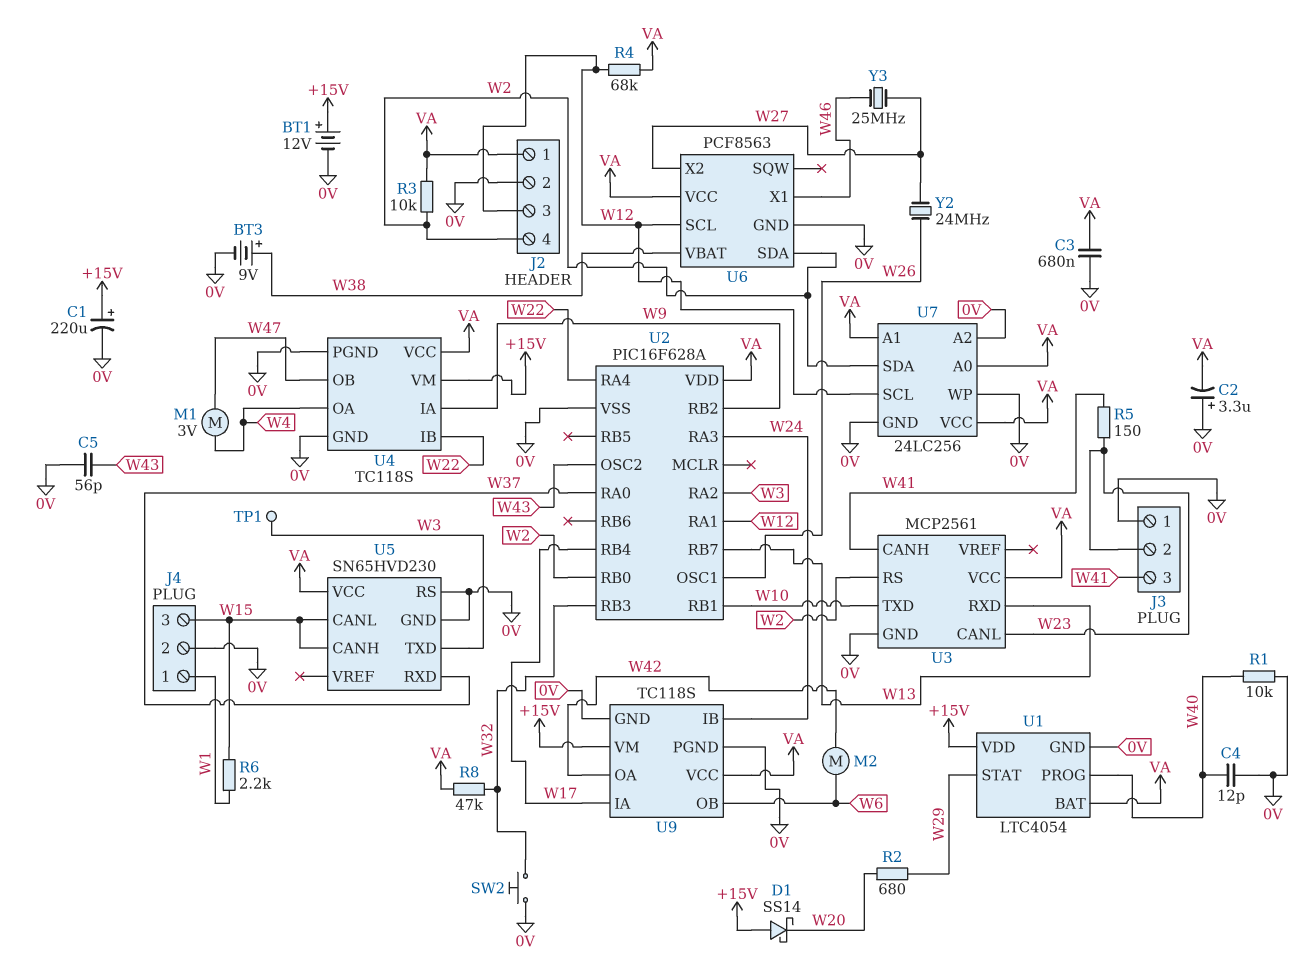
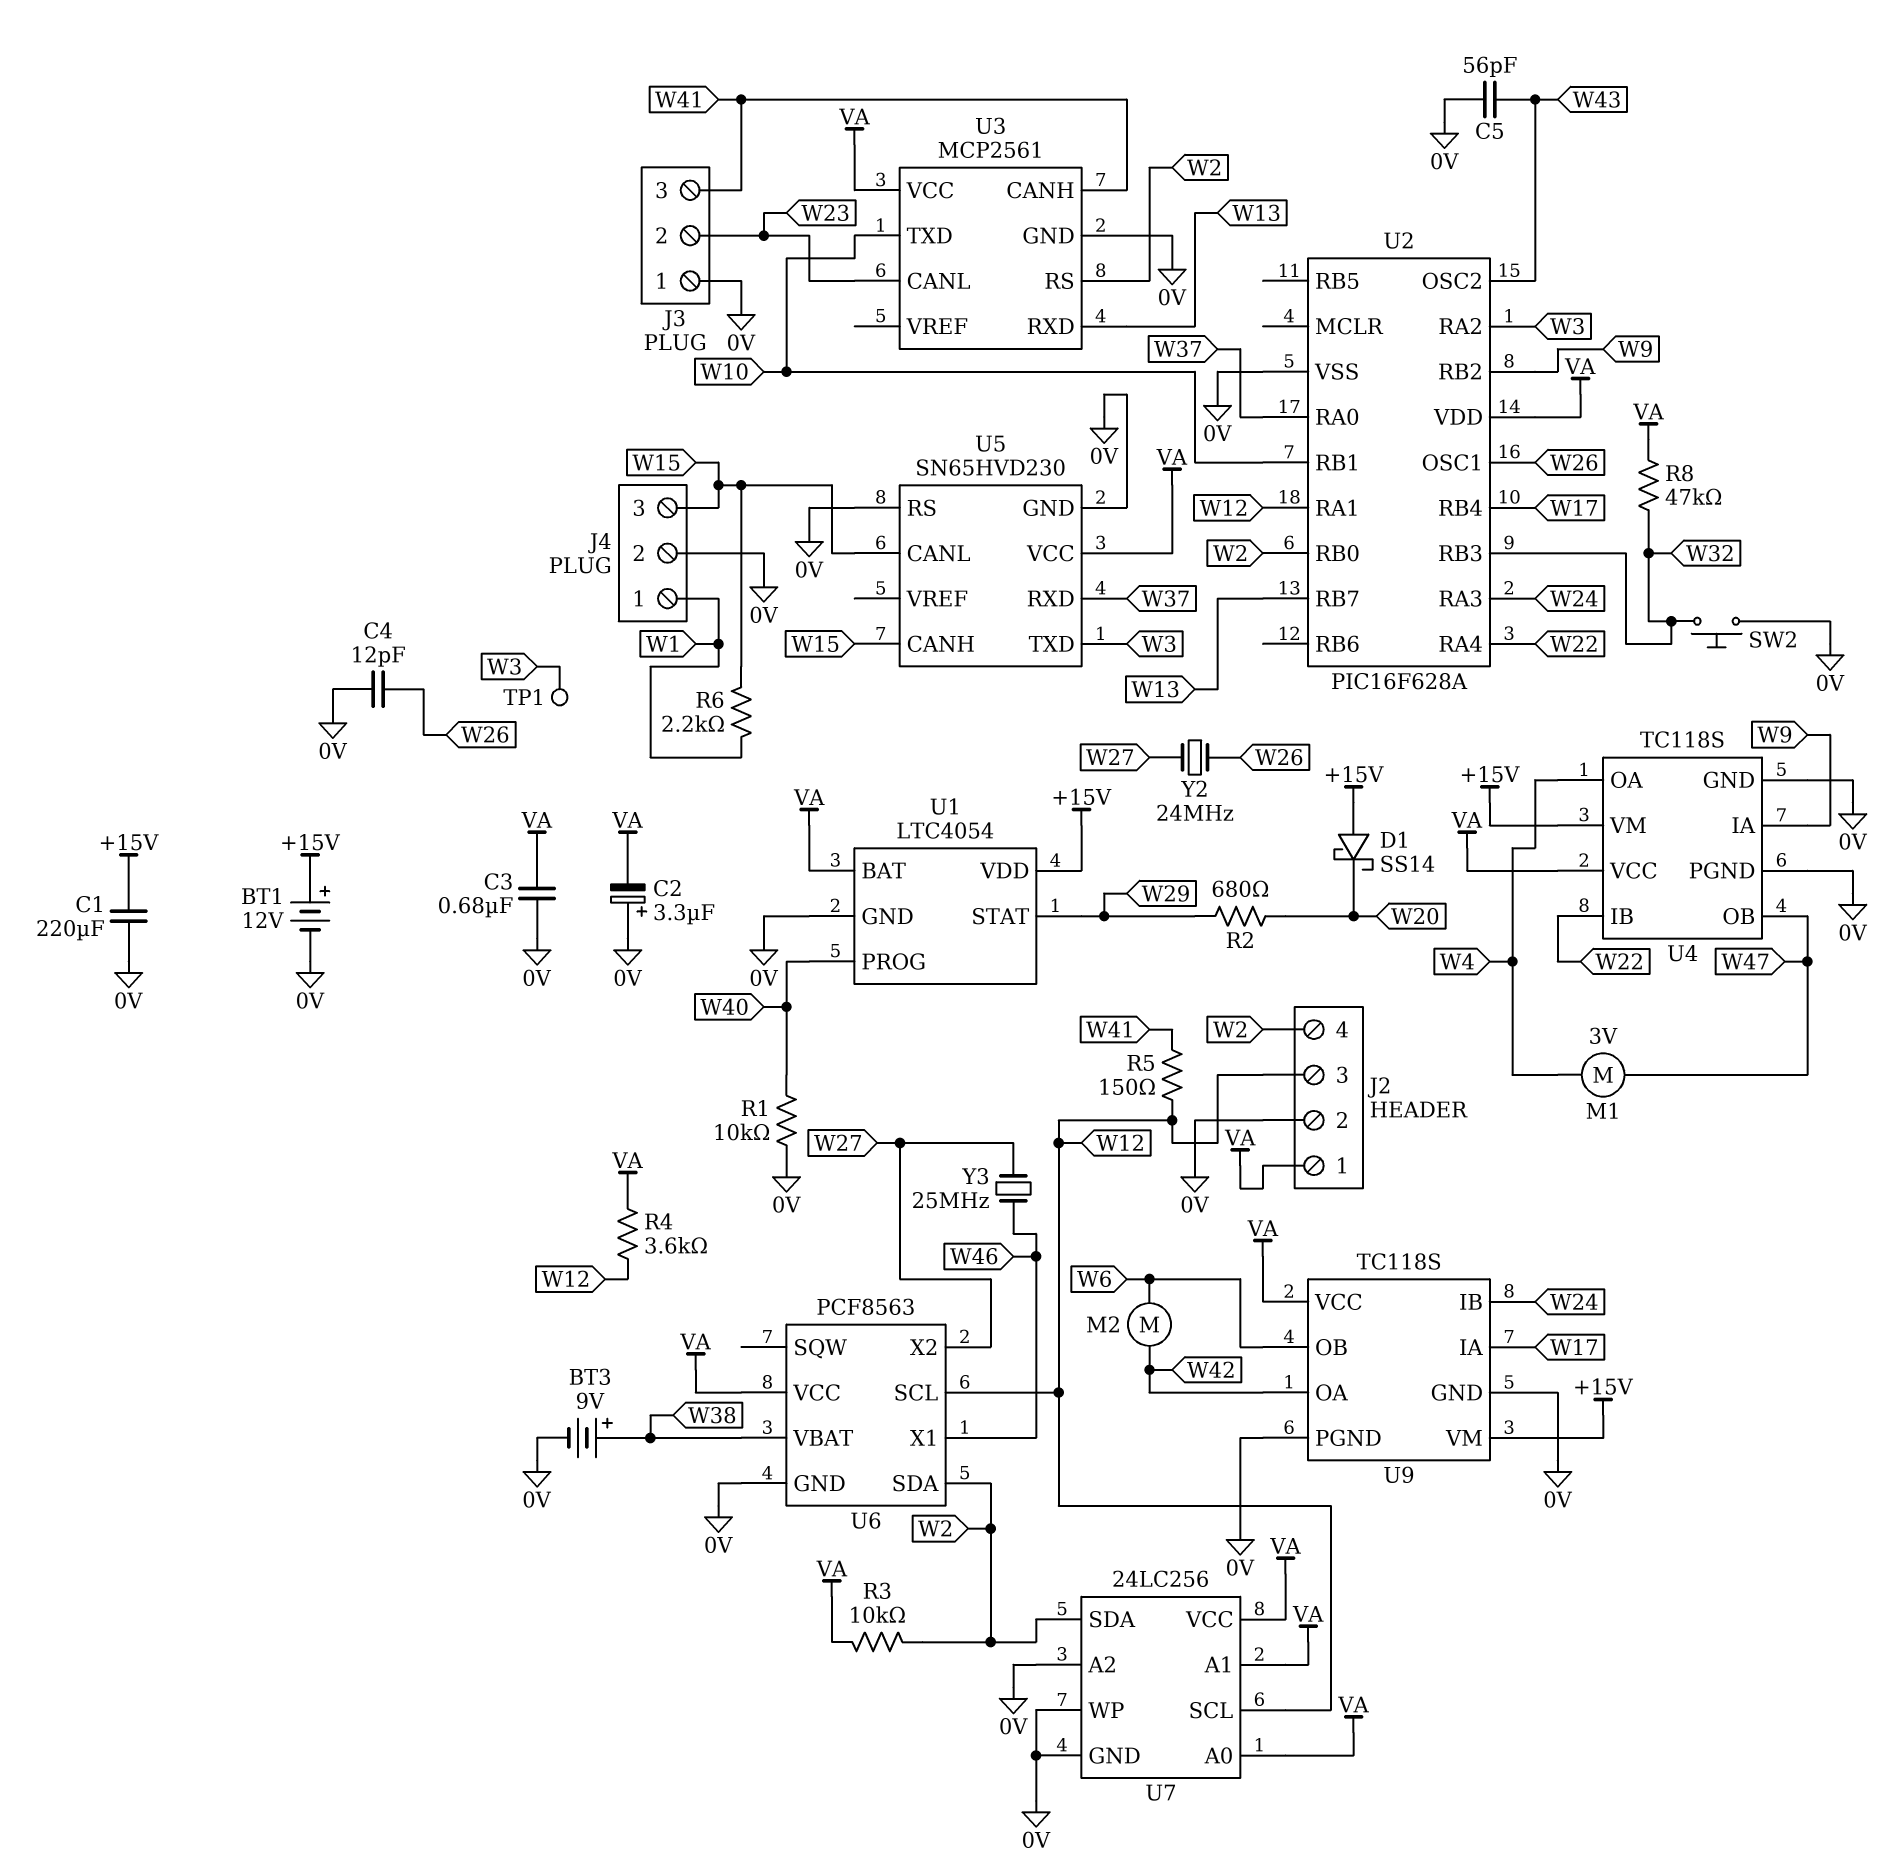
C1: 220uF (plus +15V, minus 0V) -> 220uF (+15V, 0V)
C4: 12pF (0V, W40) -> 12pF (0V, W26)
R4: 68k (VA, W12) -> 3.6k (VA, W12)
R5: 150 (W23, W41) -> 150 (W12, W41)

